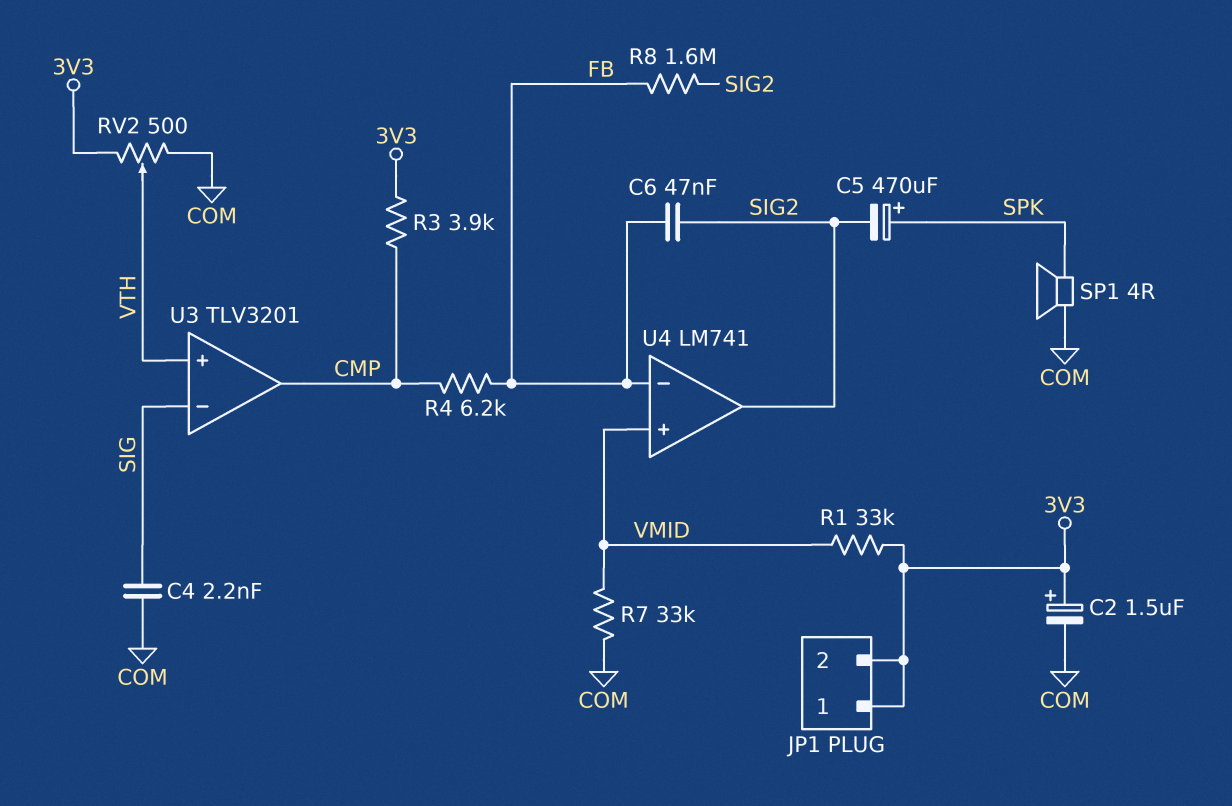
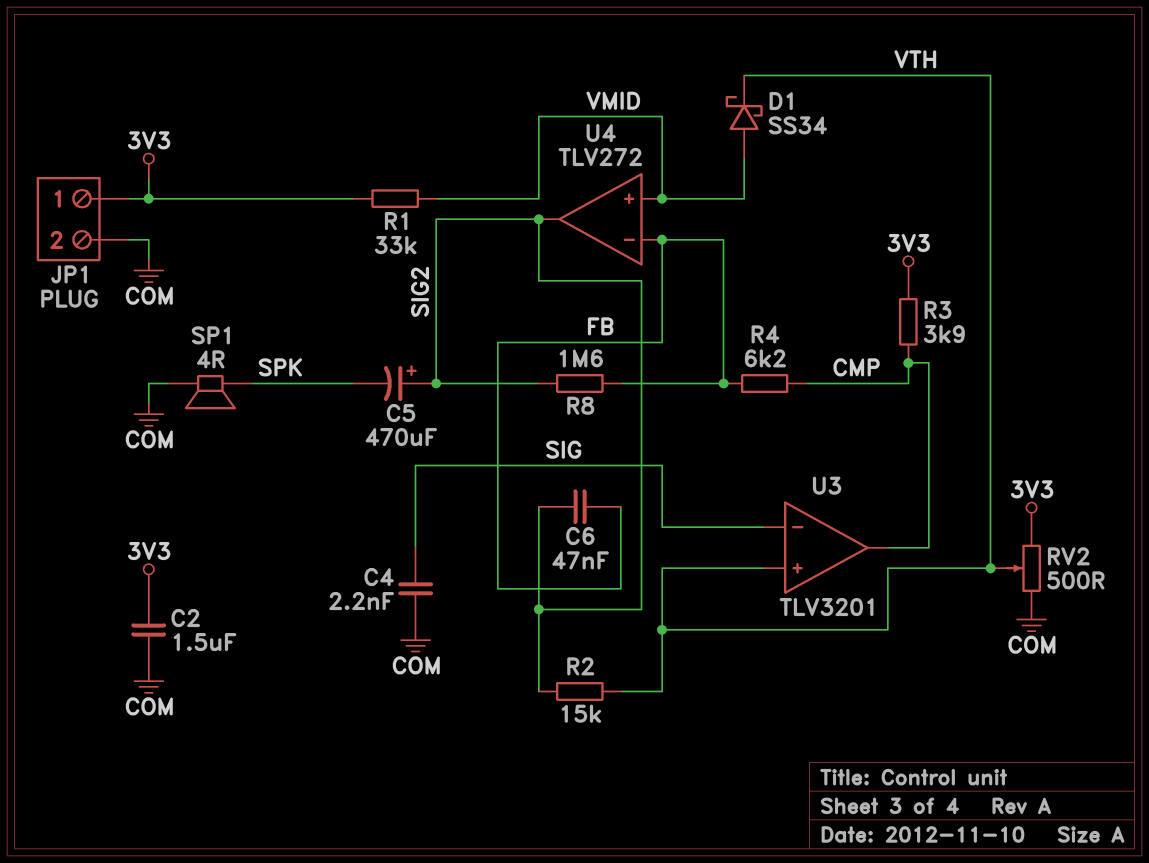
C2: 1.5uF (plus 3V3, minus COM) -> 1.5uF (3V3, COM)
C5: 470uF (plus SPK, minus SIG2) -> 470uF (plus SIG2, minus SPK)
D1: none -> schottky SS34 (A VMID, K VTH)
JP1 pin 2: 3V3 -> COM
R2: none -> 15k (SIG2, VTH)
R7: 33k (COM, VMID) -> none
U4: LM741 -> TLV272

